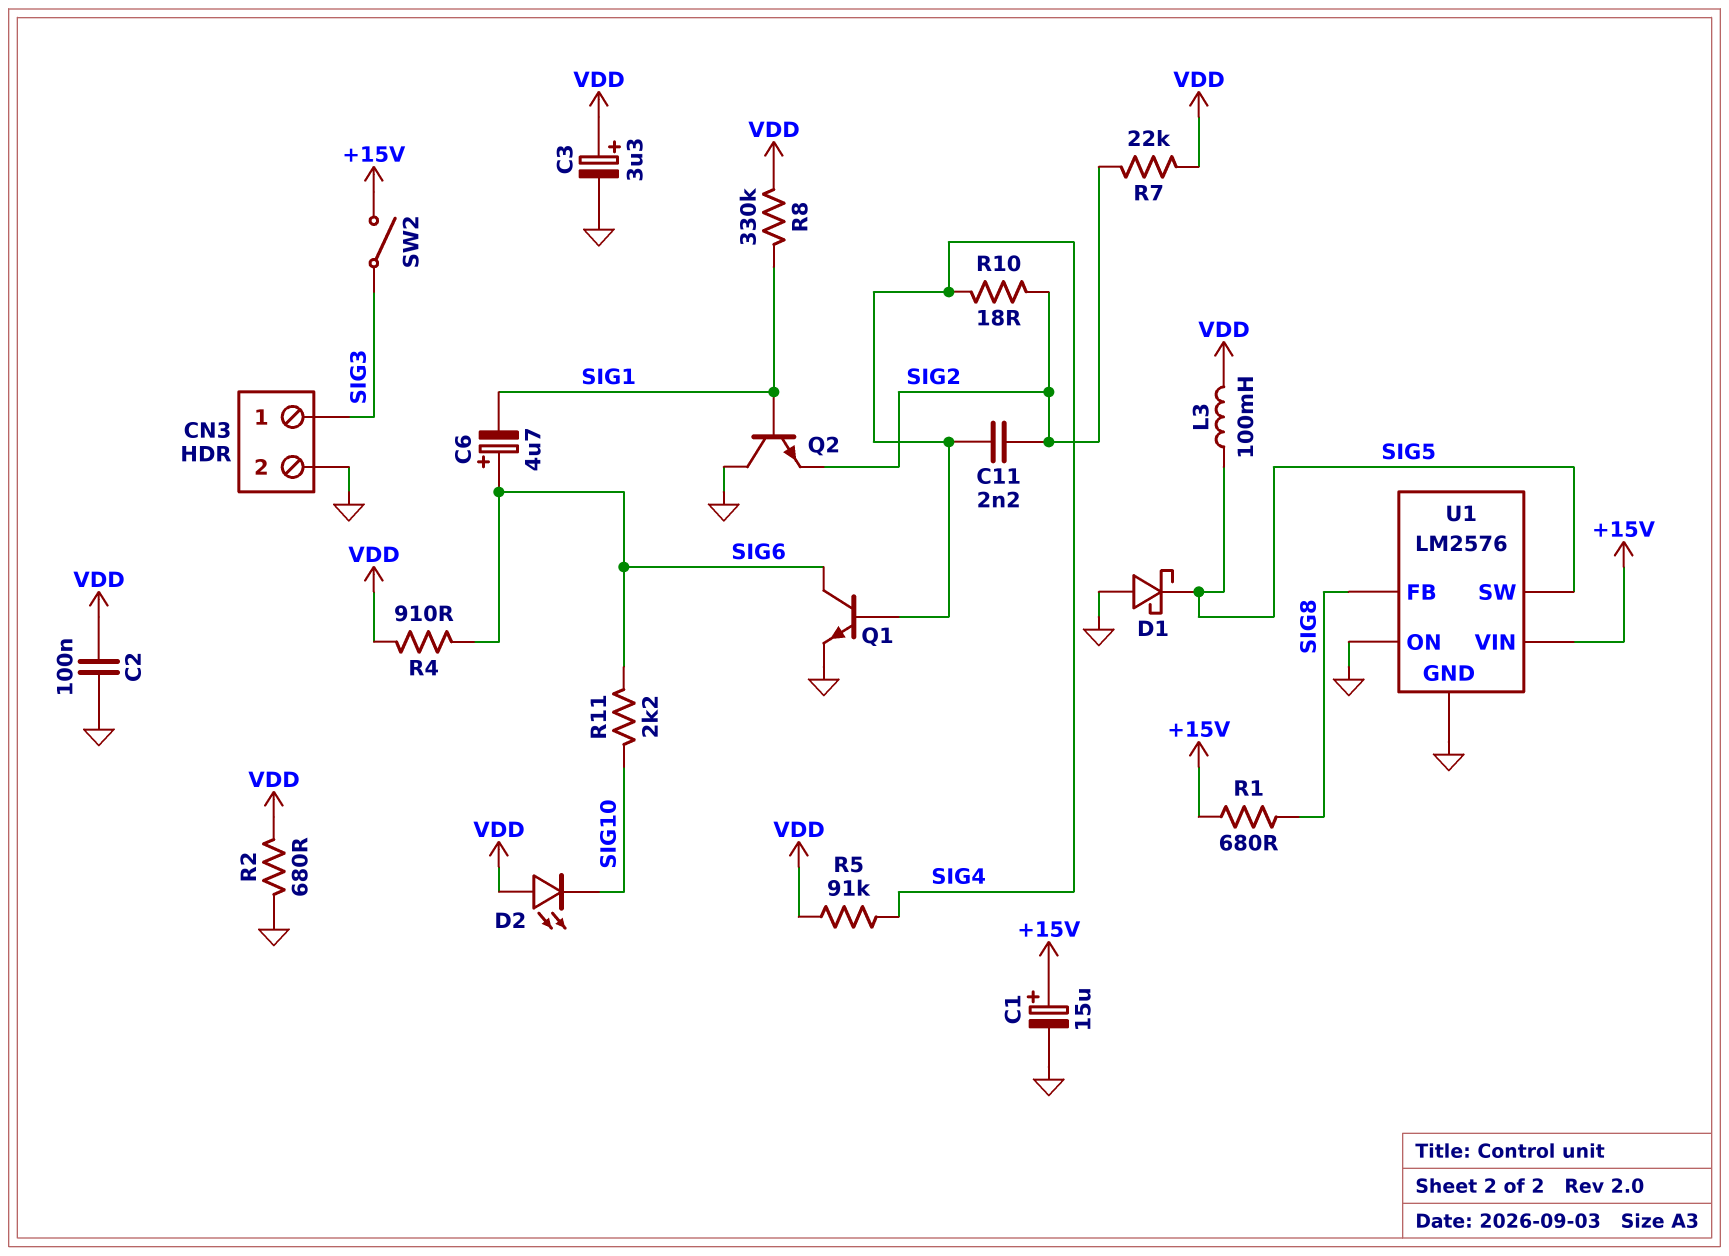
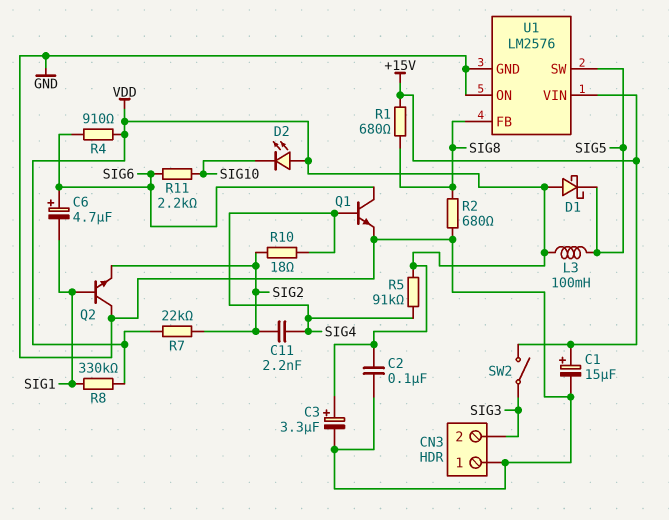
CN3 pin 1: SIG3 -> GND
CN3 pin 2: GND -> SIG3
D1: schottky (A GND, K SIG5) -> schottky (A VDD, K SIG5)
R2: 680 (GND, VDD) -> 680 (GND, SIG8)

